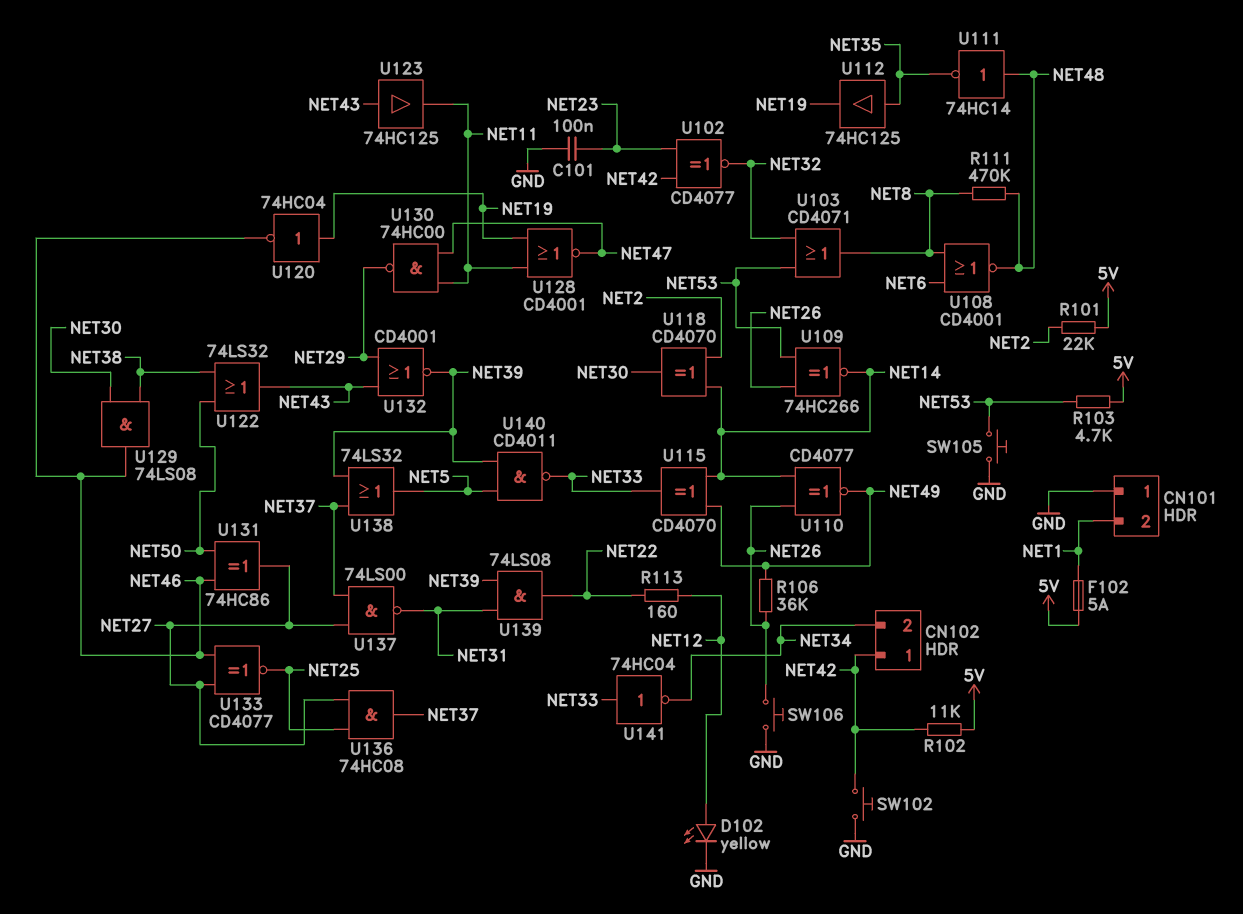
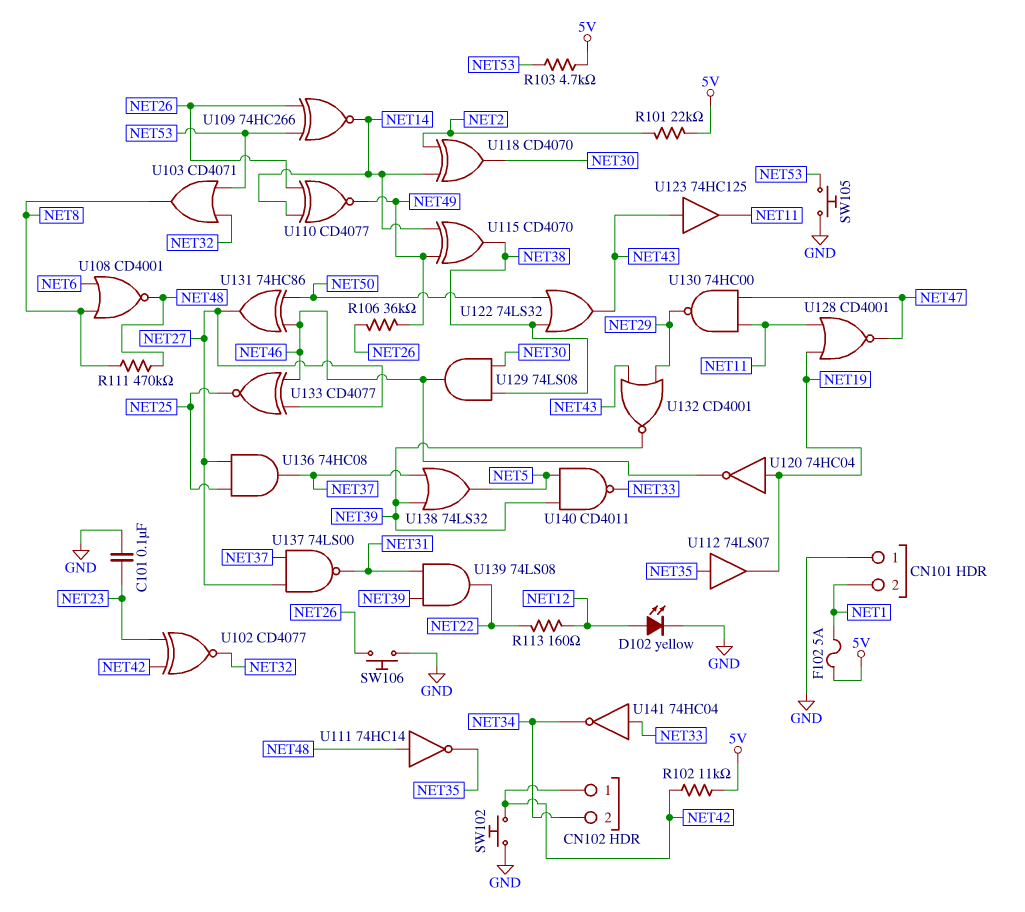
U112: buffer 74HC125 (in NET35, out NET19) -> buffer 74LS07 (in NET35, out NET19)
U115: XOR CD4070 (in NET14, in NET49, out NET33) -> XOR CD4070 (in NET14, in NET49, out NET38)

